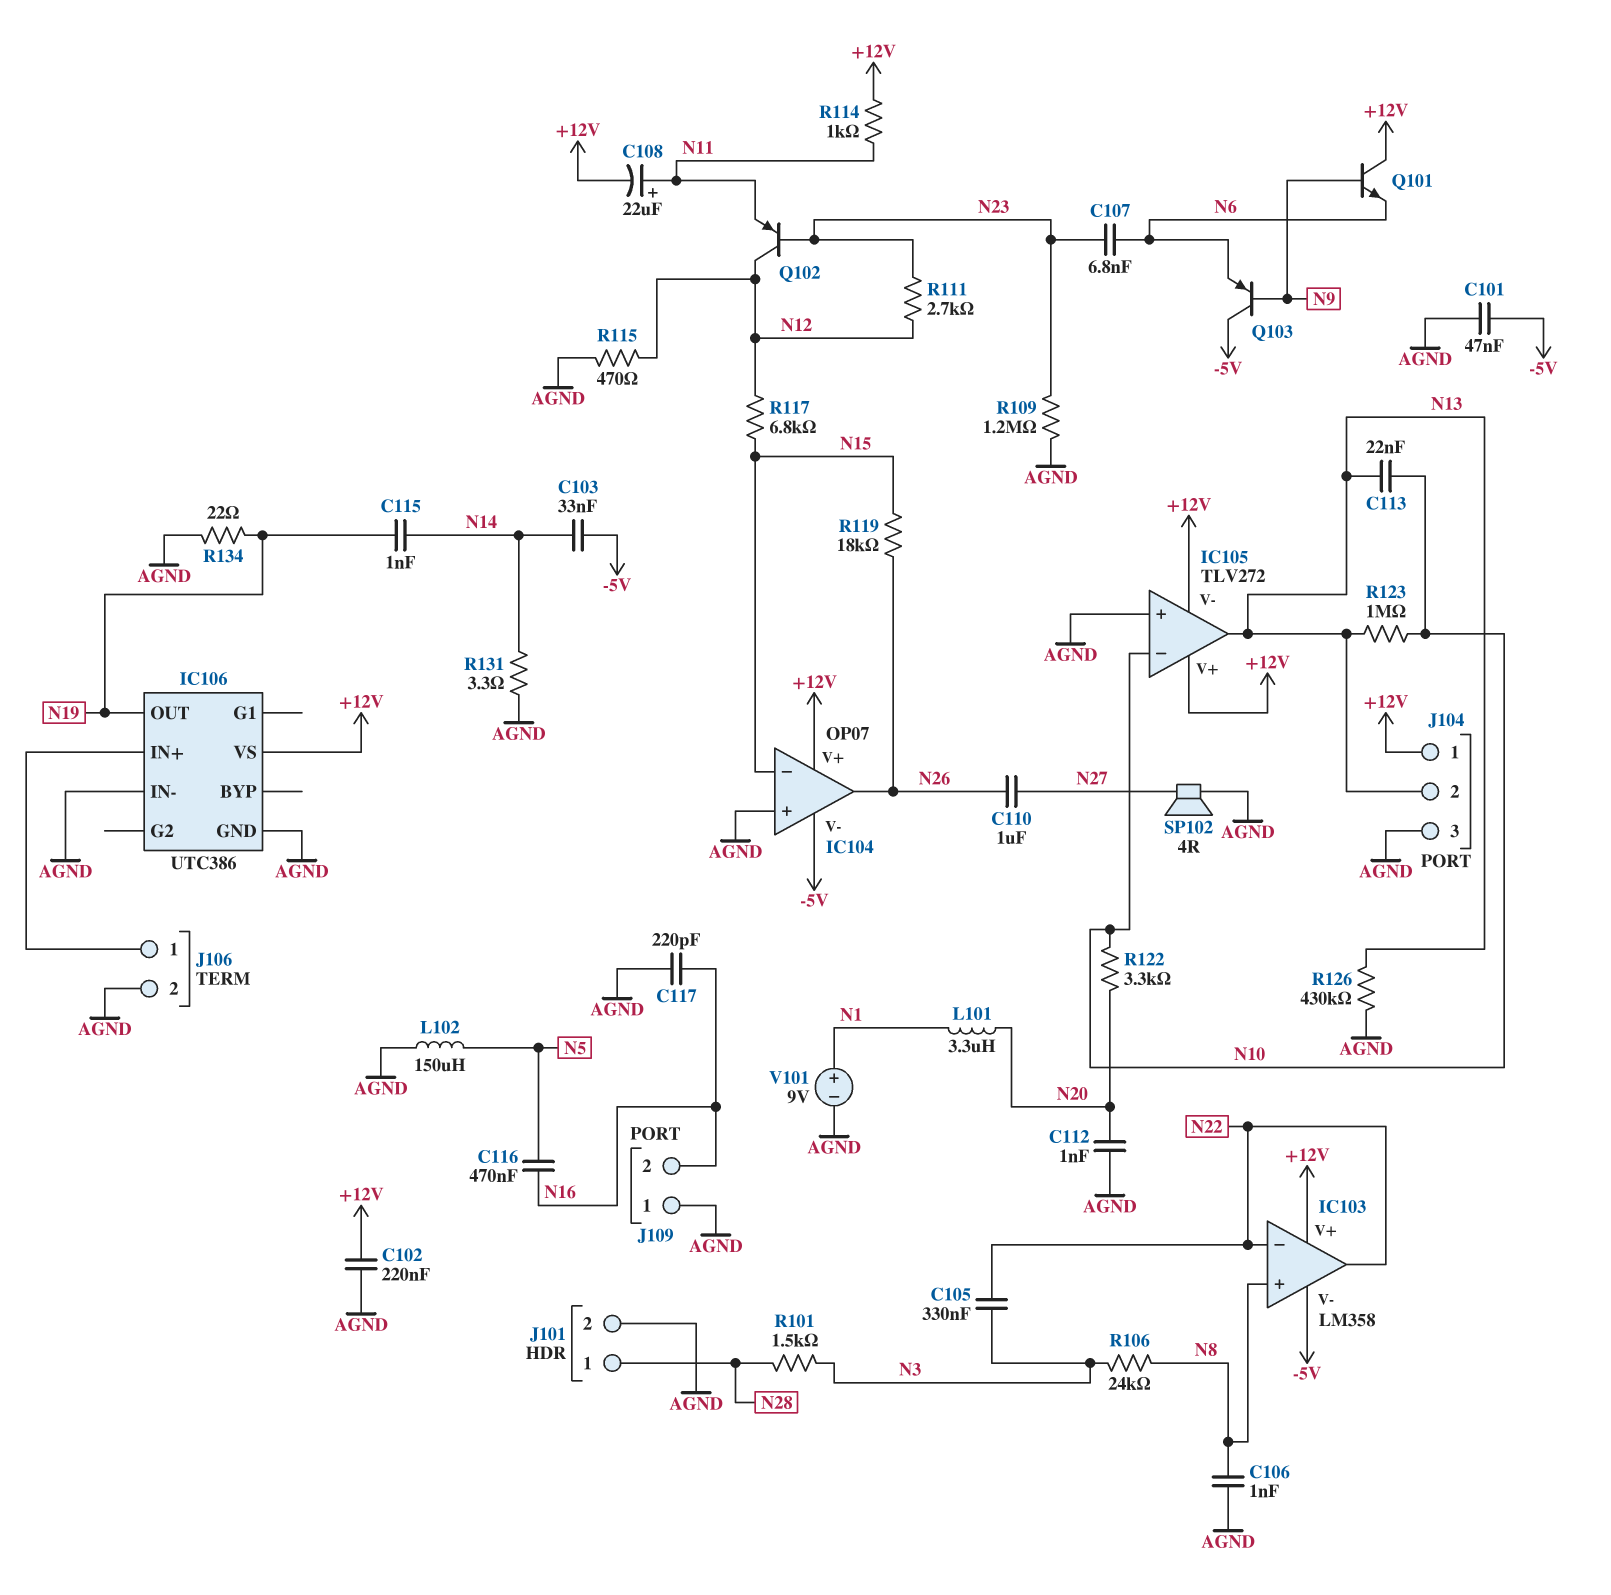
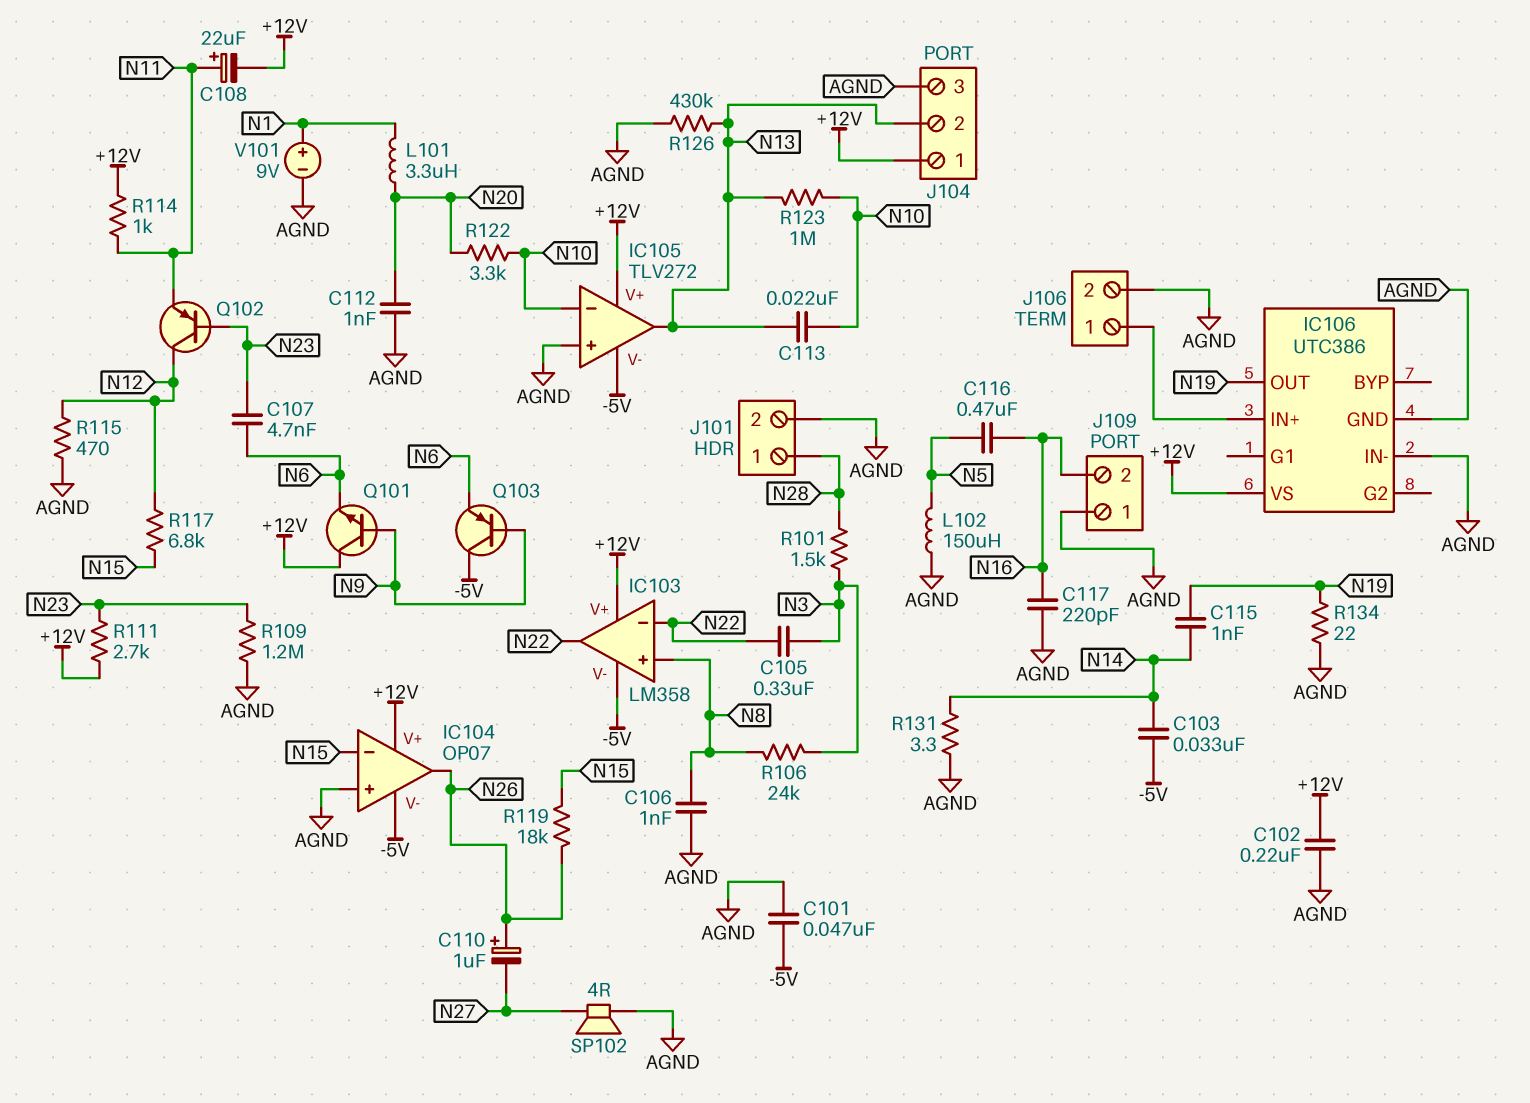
C107: 6.8nF (N6, N23) -> 4.7nF (N6, N23)
C110: 1uF (N26, N27) -> 1uF (plus N26, minus N27)
IC105 pin V-: +12V -> -5V
R111: 2.7k (N12, N23) -> 2.7k (+12V, N23)

